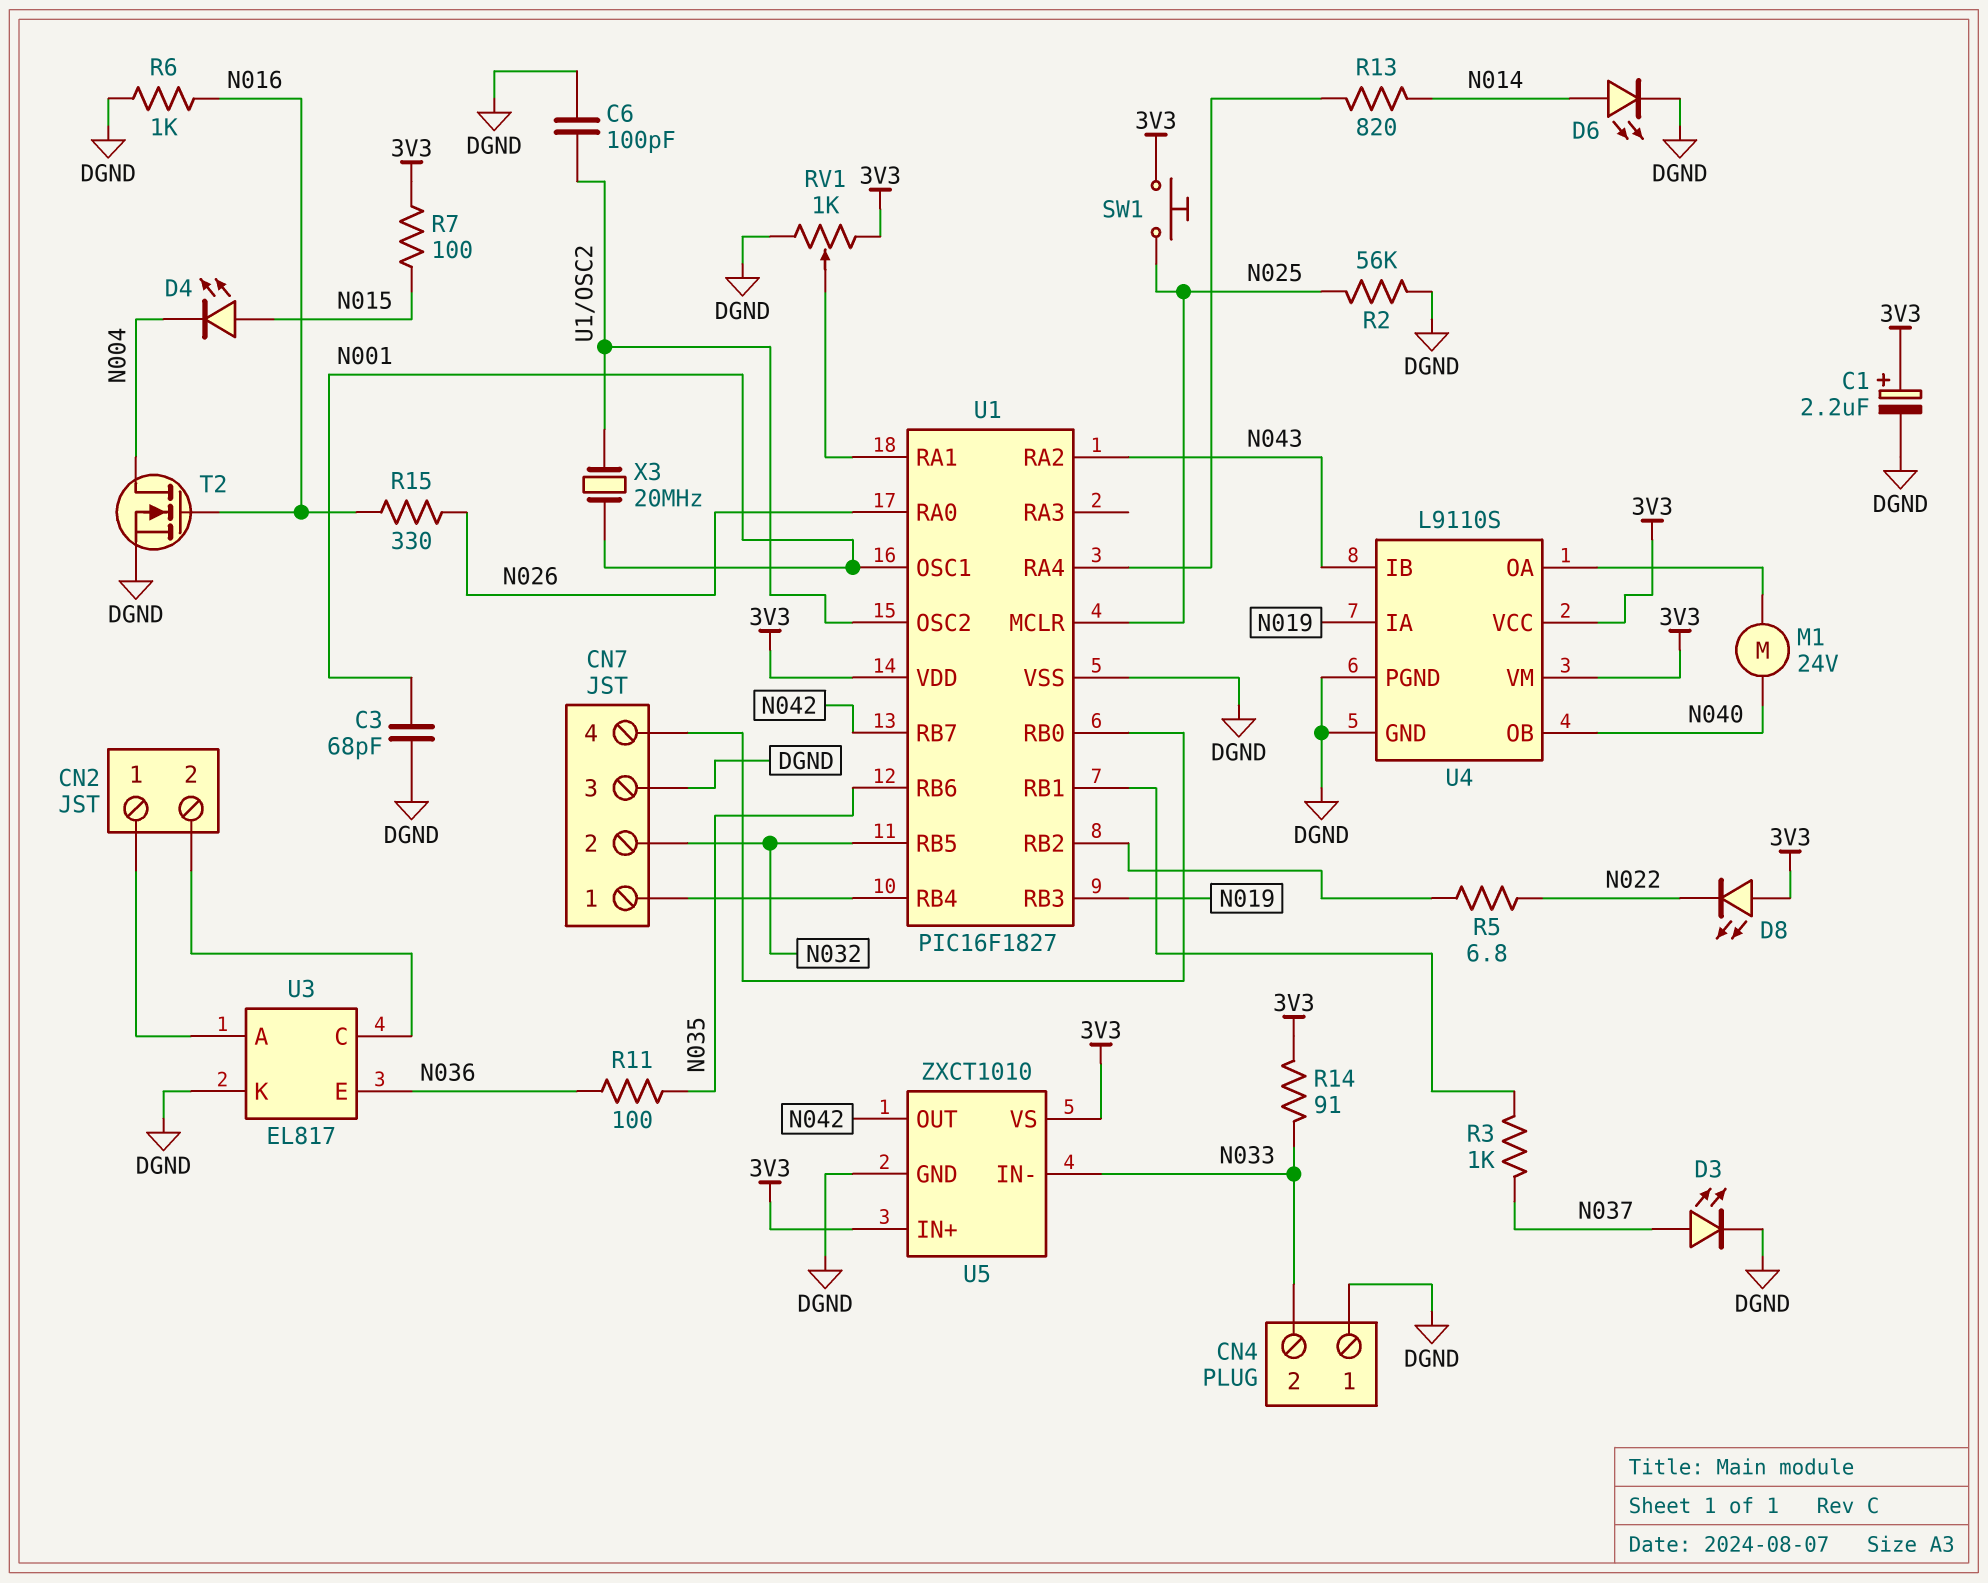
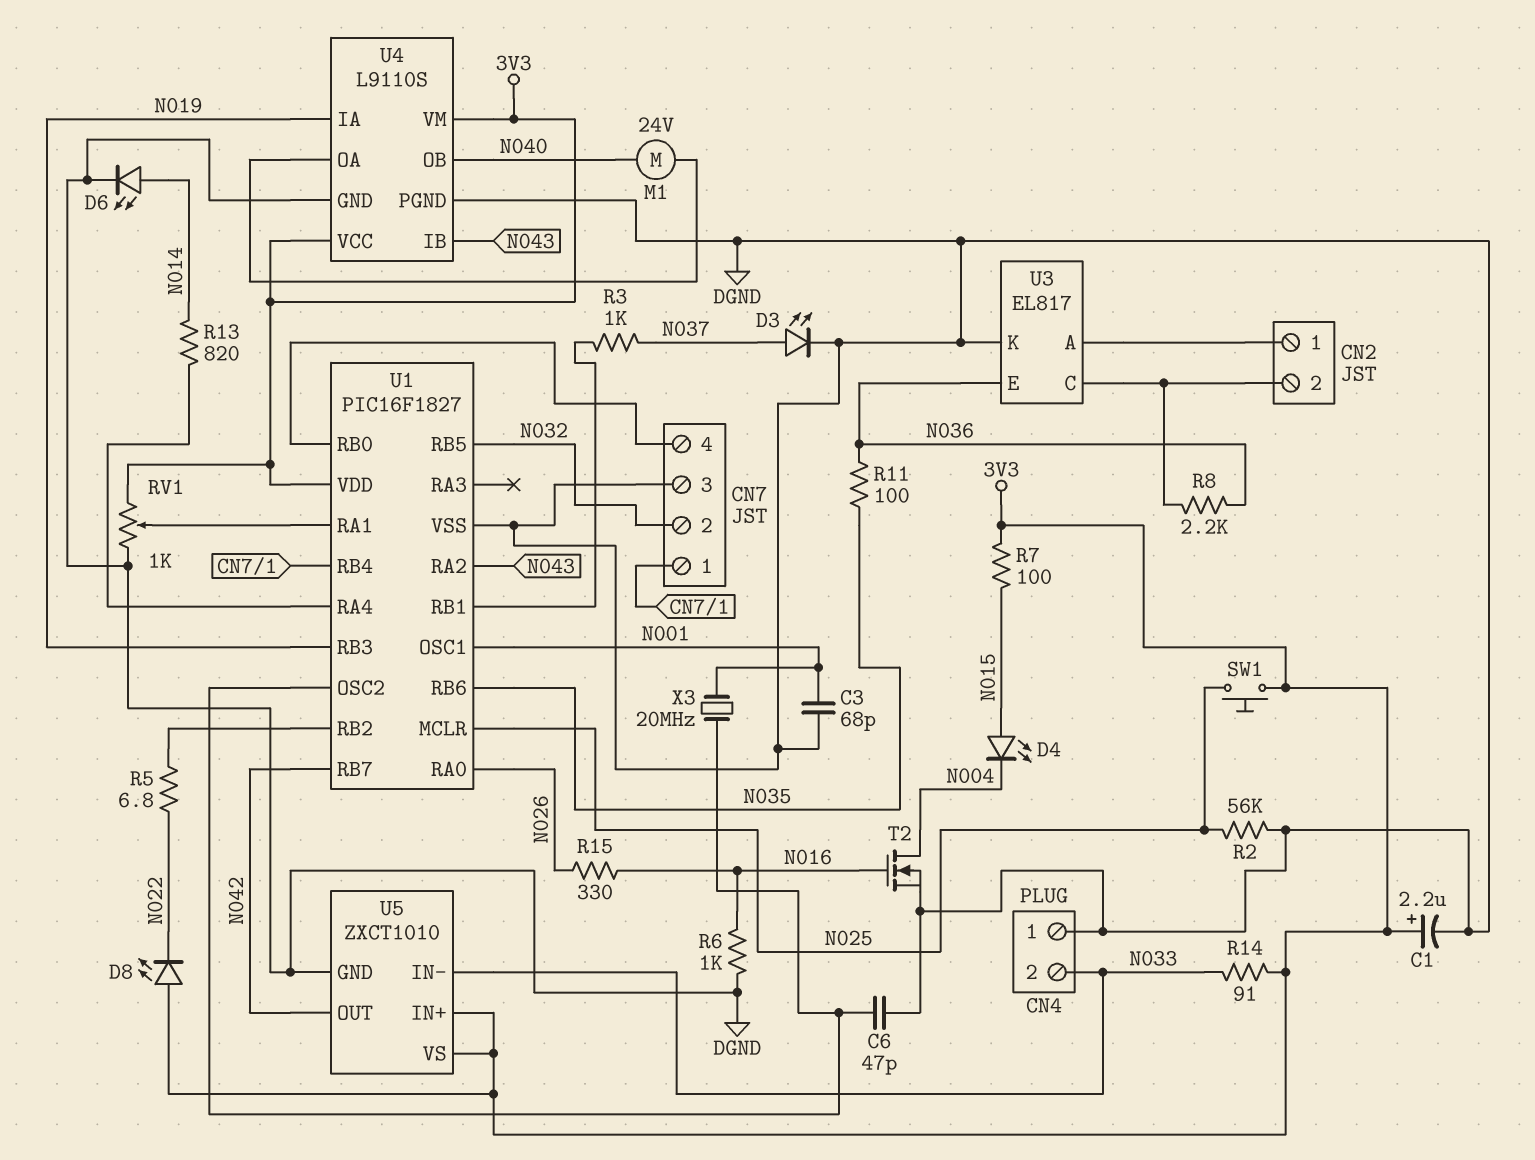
C6: 100pF (DGND, U1/OSC2) -> 47pF (DGND, U1/OSC2)
R8: none -> 2.2k (CN2/2, N036)

